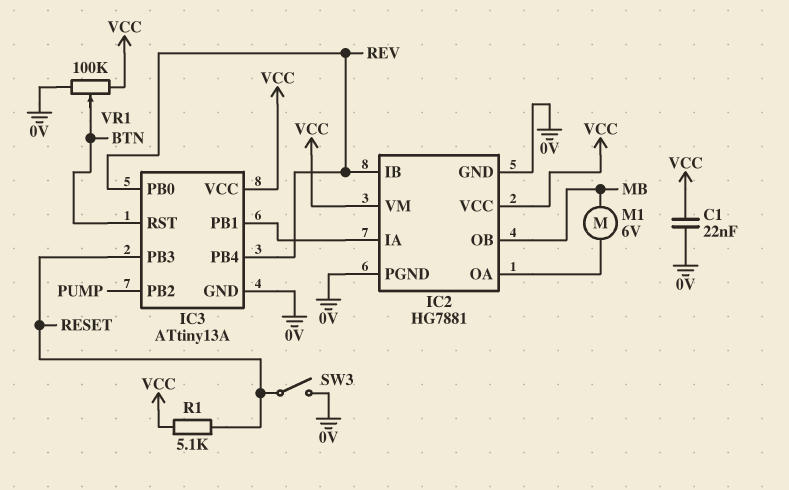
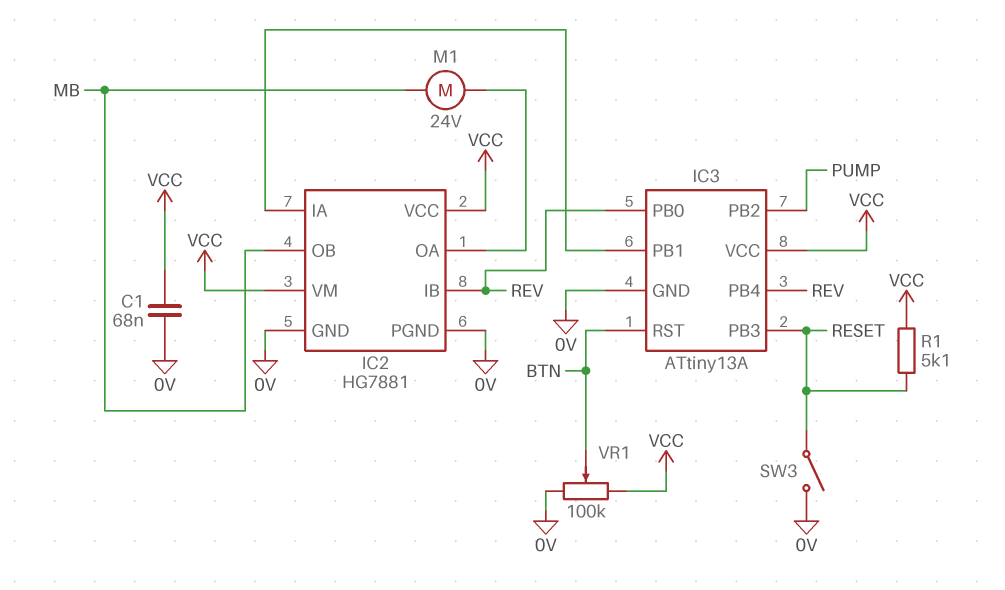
C1: 22nF (0V, VCC) -> 68nF (0V, VCC)
M1: motor 6V (IC2/OA, MB) -> motor 24V (IC2/OA, MB)

